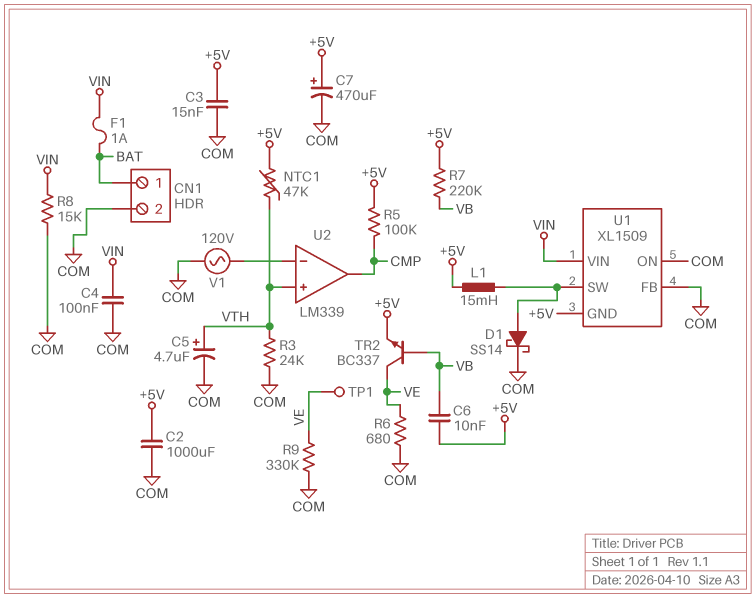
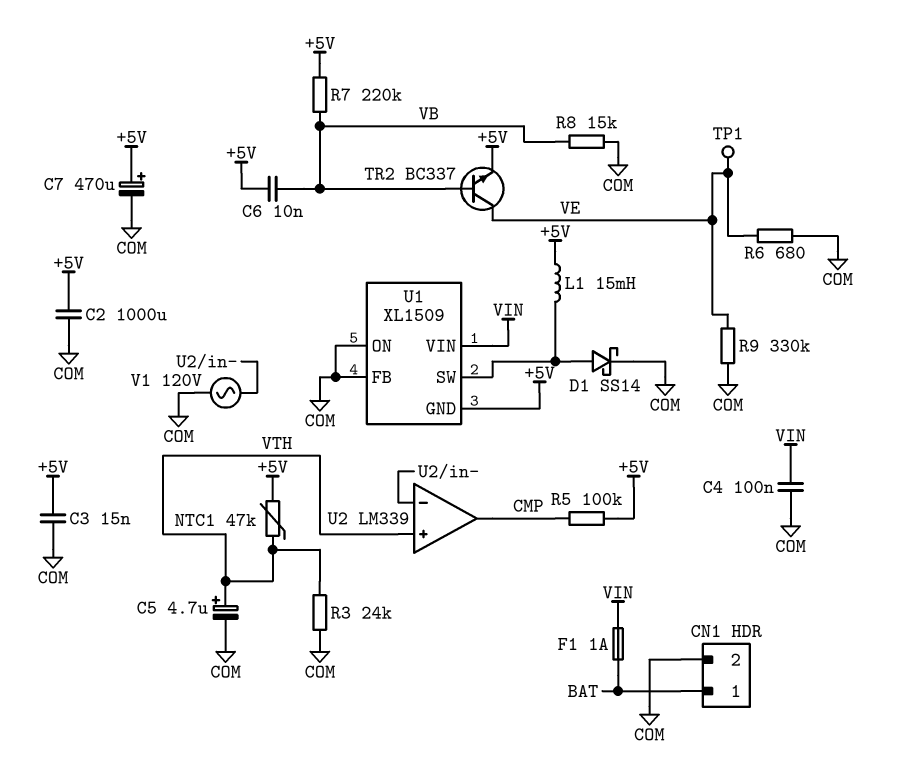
R8: 15k (COM, VIN) -> 15k (COM, VB)

